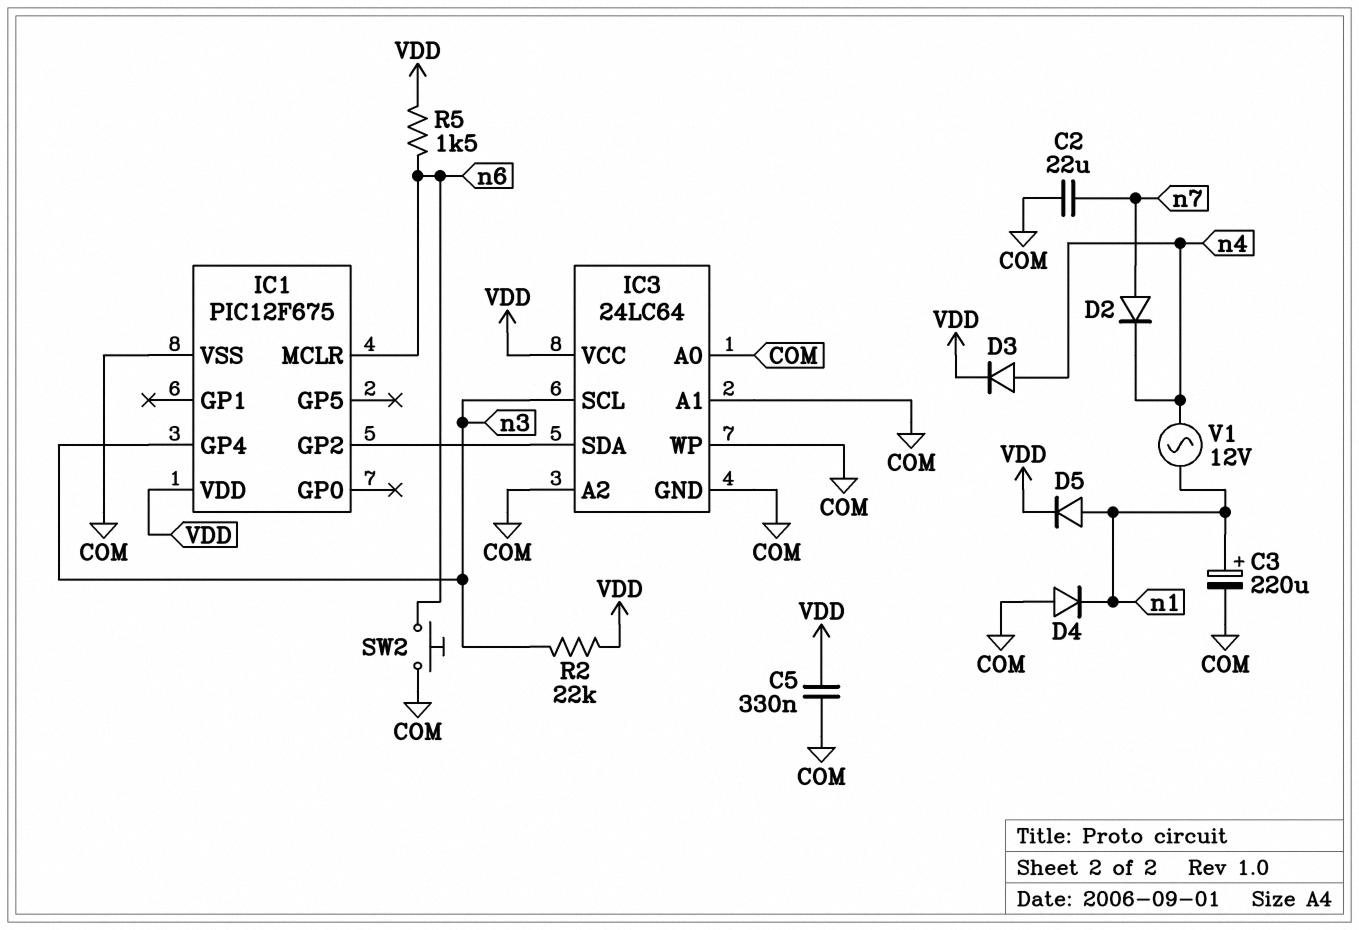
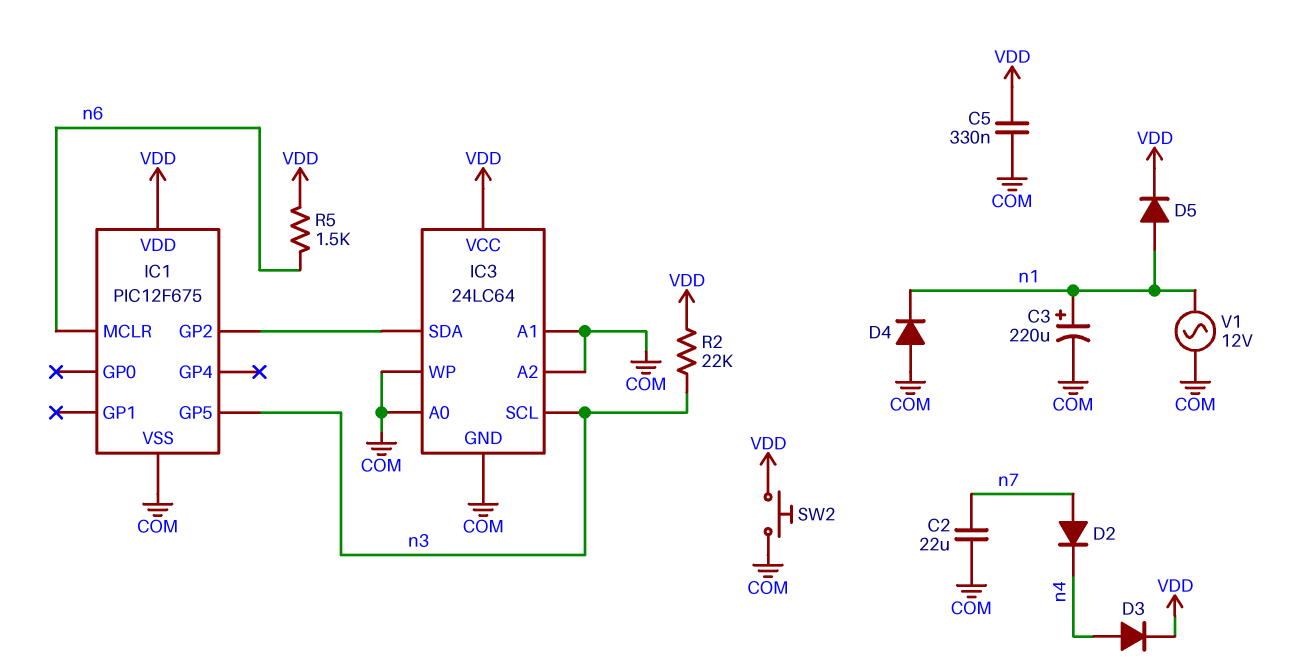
IC1 pin GP4: n3 -> none
IC1 pin GP5: none -> n3
SW2: button (COM, n6) -> button (COM, VDD)
V1: AC 12V (n1, n4) -> AC 12V (COM, n1)

